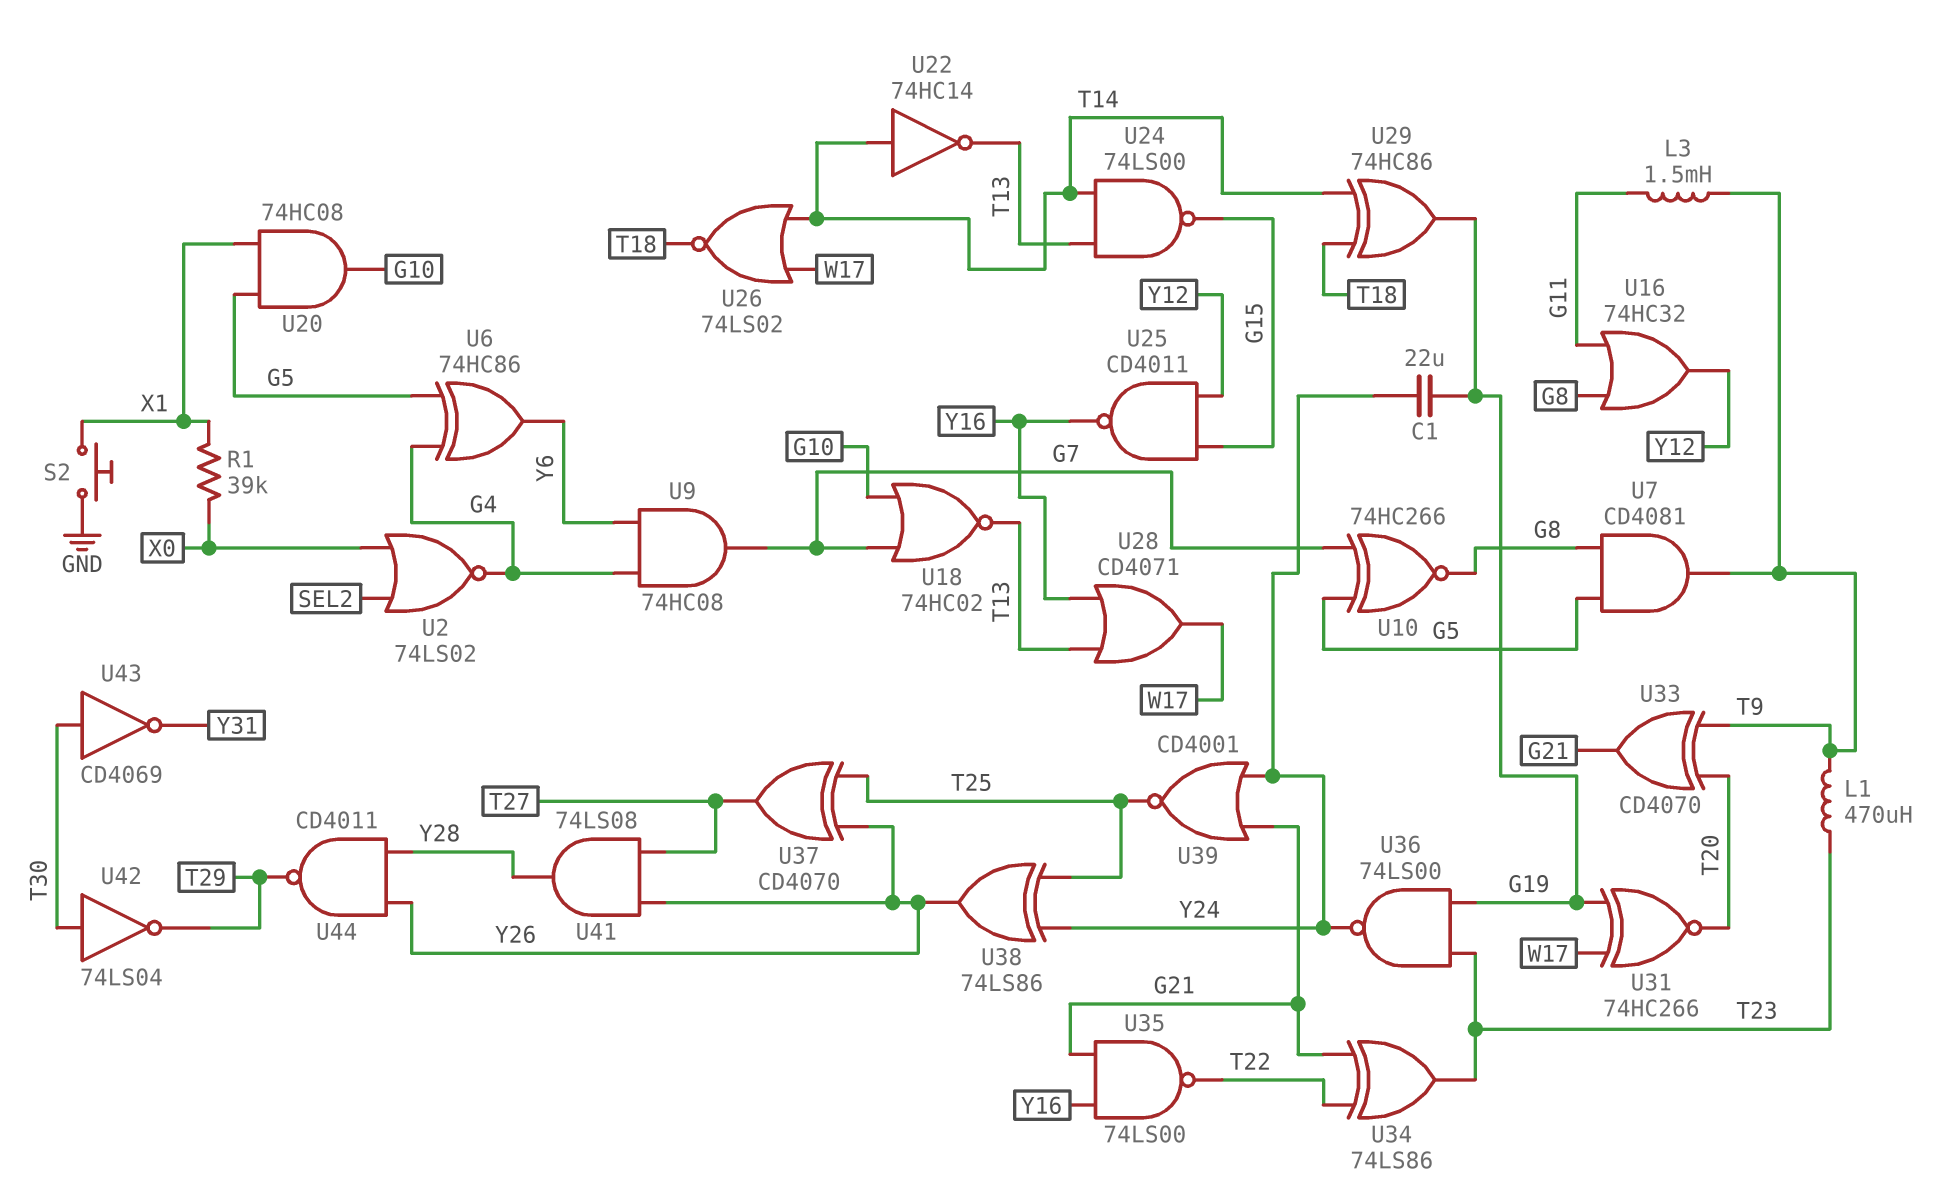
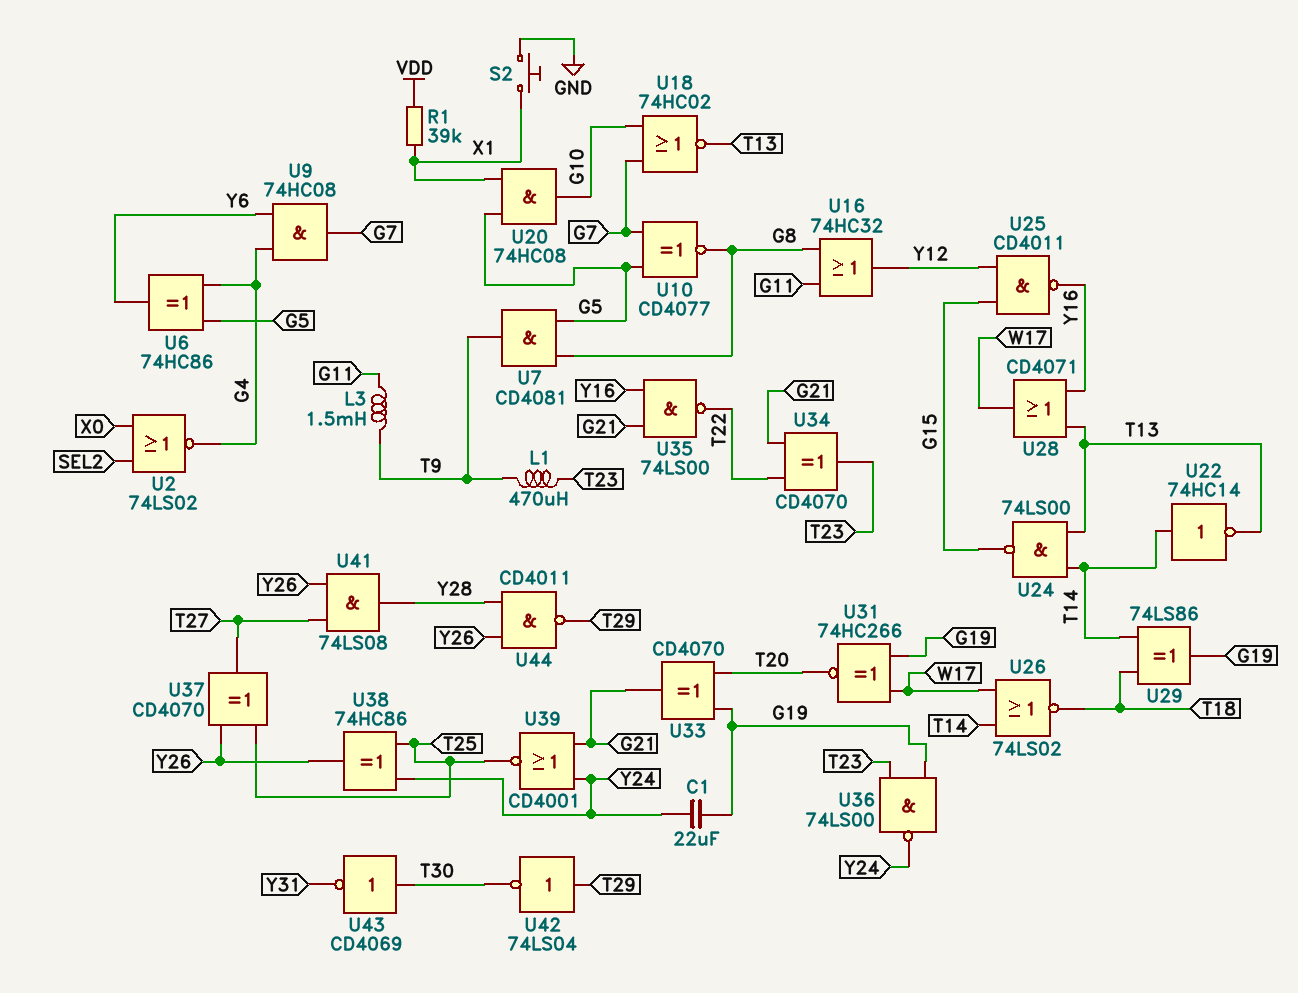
R1: 39k (X0, X1) -> 39k (VDD, X1)
U10: XNOR 74HC266 (in G5, in G7, out G8) -> XNOR CD4077 (in G5, in G7, out G8)
U29: XOR 74HC86 (in T14, in T18, out G19) -> XOR 74LS86 (in T14, in T18, out G19)
U33: XOR CD4070 (in T9, in T20, out G21) -> XOR CD4070 (in G19, in T20, out G21)
U34: XOR 74LS86 (in G21, in T22, out T23) -> XOR CD4070 (in G21, in T22, out T23)
U38: XOR 74LS86 (in T25, in Y24, out Y26) -> XOR 74HC86 (in T25, in Y24, out Y26)
U42: NOT 74LS04 (in T30, out T29) -> NOT 74LS04 (in T29, out T30)

